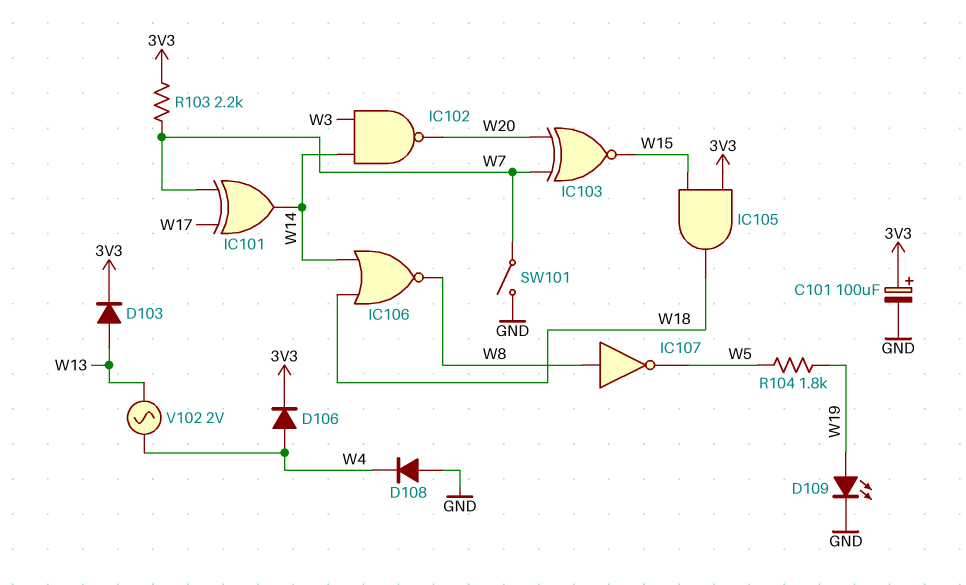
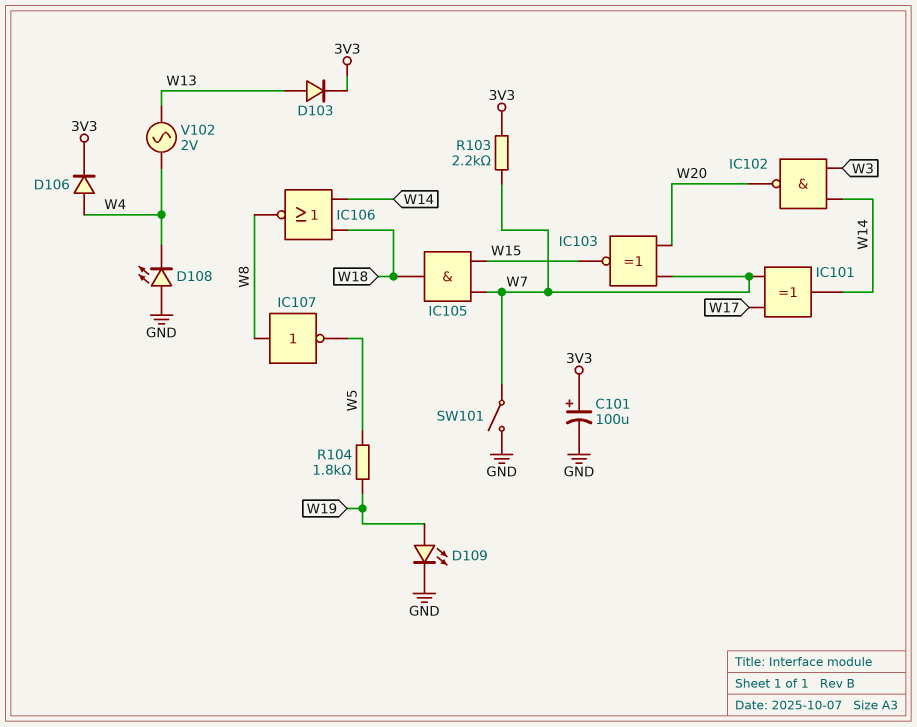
D108: diode (A GND, K W4) -> LED (A GND, K W4)
IC105: AND (in 3V3, in W15, out W18) -> AND (in W7, in W15, out W18)

